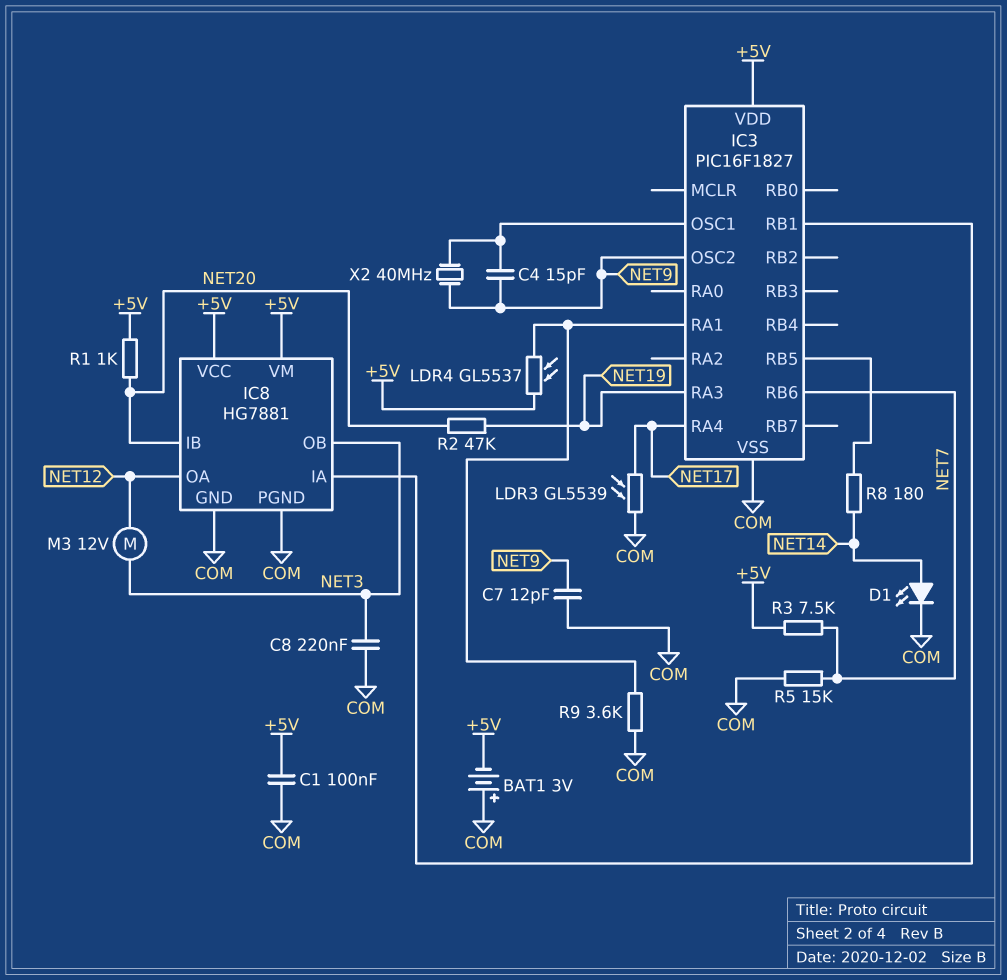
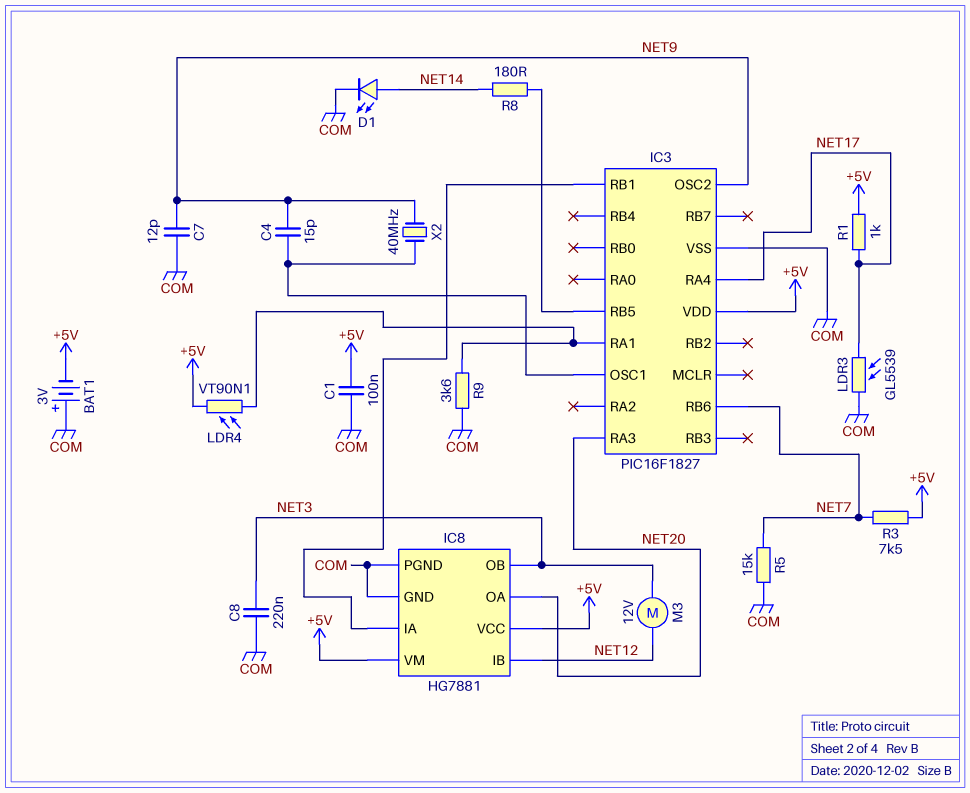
IC3 pin RA3: NET19 -> NET20
IC8 pin IB: NET20 -> NET12
IC8 pin OA: NET12 -> NET20
LDR4: GL5537 (+5V, IC3/RA1) -> VT90N1 (+5V, IC3/RA1)
R1: 1k (+5V, NET20) -> 1k (+5V, NET17)
R2: 47k (NET19, NET20) -> none

